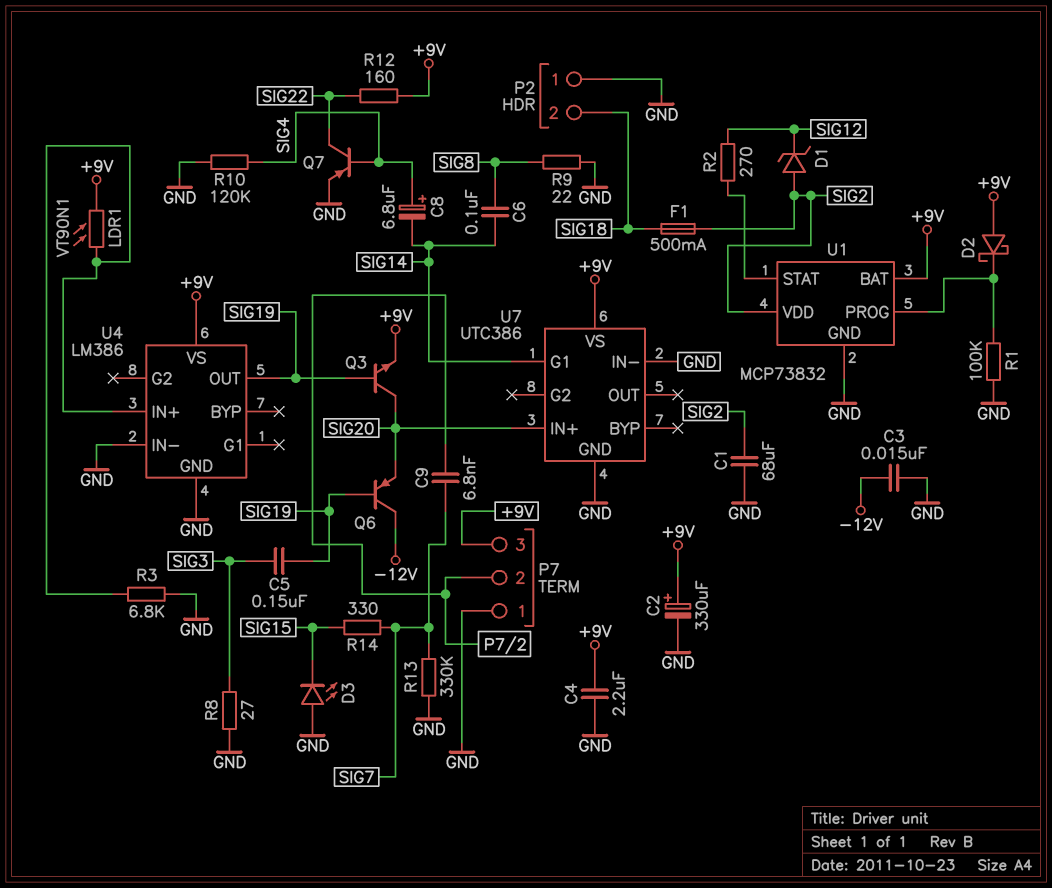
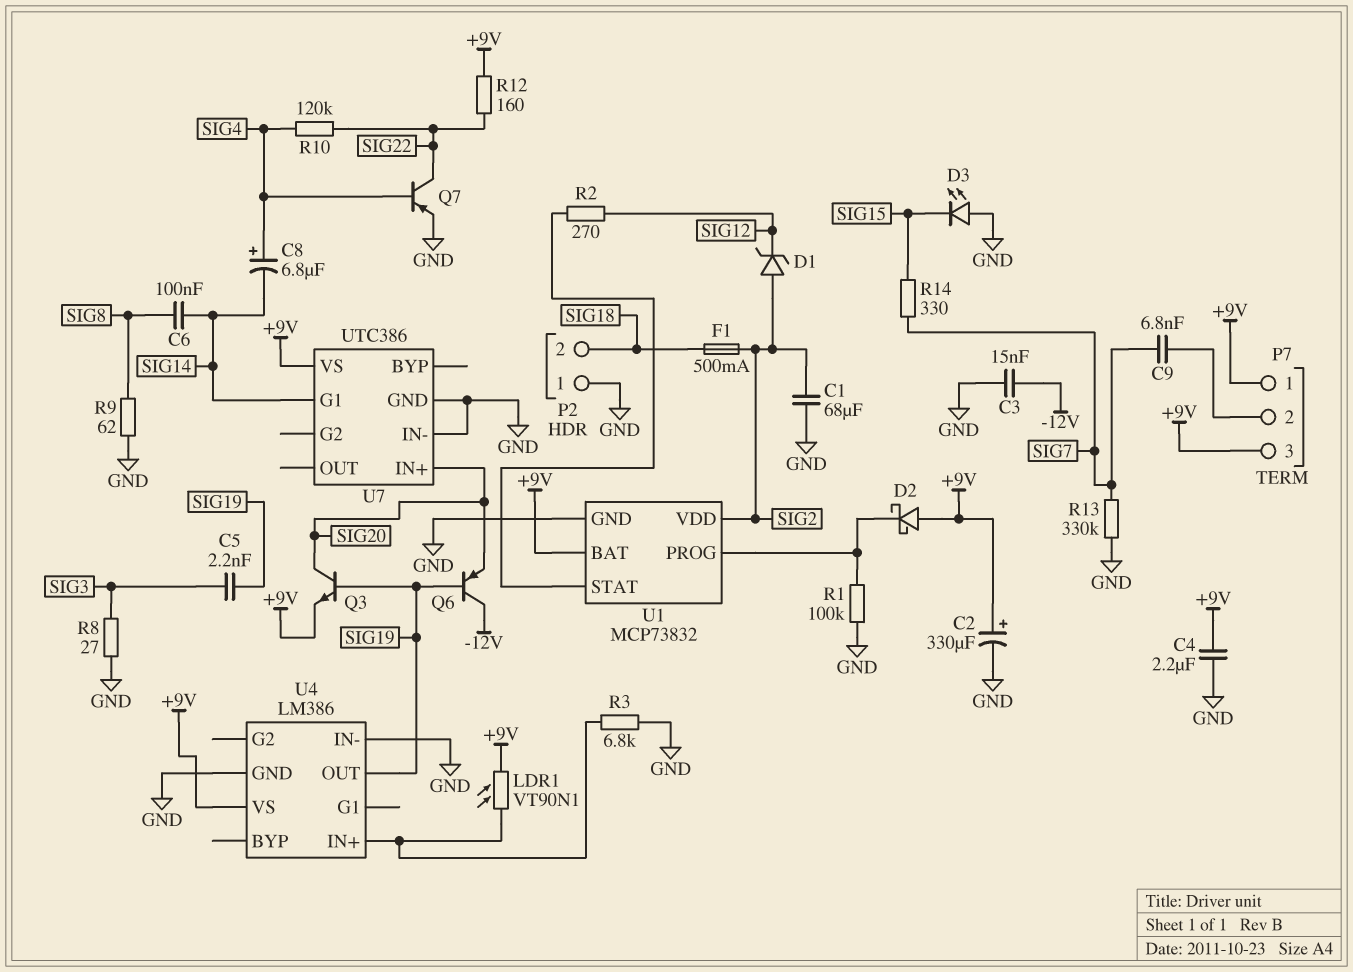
C5: 150nF (SIG3, SIG19) -> 2.2nF (SIG3, SIG19)
P7 pin 1: GND -> +9V
R9: 22 (GND, SIG8) -> 62 (GND, SIG8)
R10: 120k (GND, SIG4) -> 120k (SIG4, SIG22)

